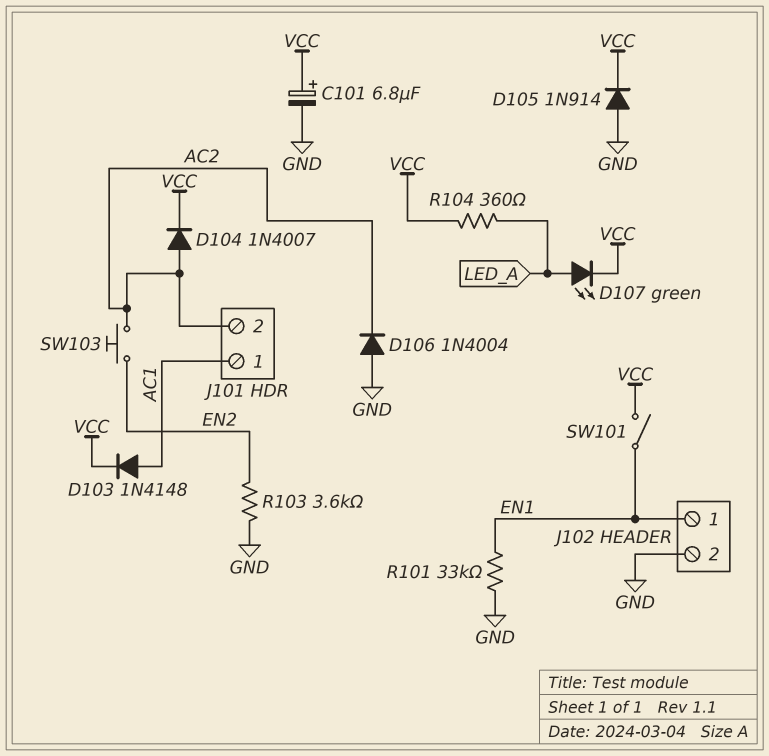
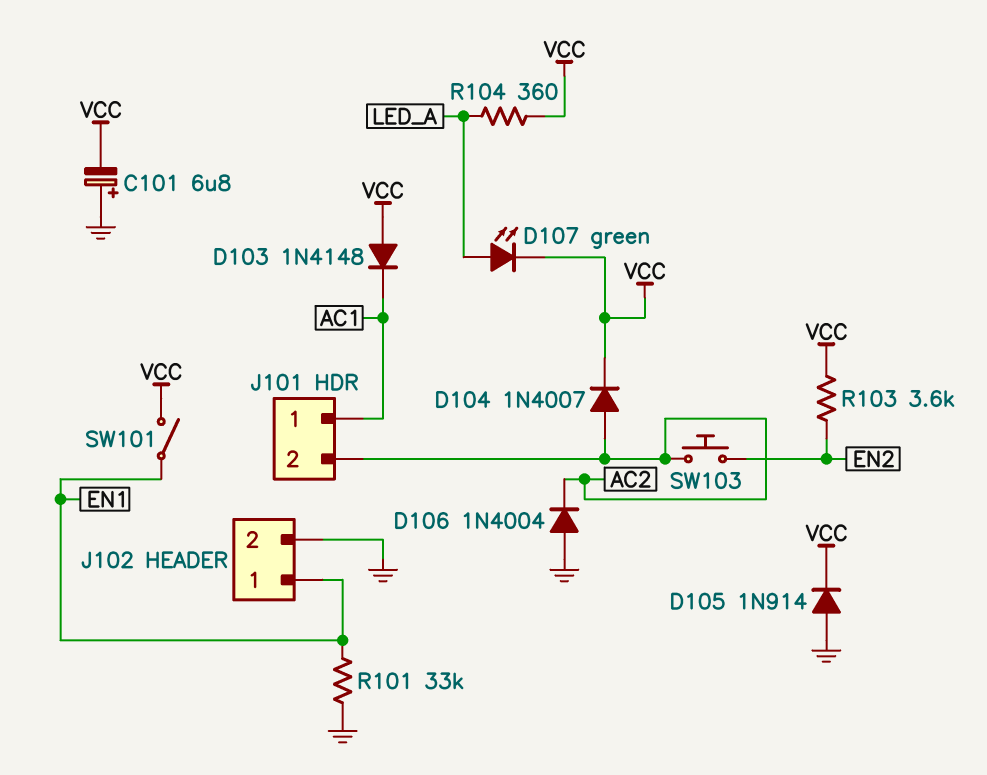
C101: 6.8uF (plus VCC, minus GND) -> 6.8uF (plus GND, minus VCC)
D103: diode 1N4148 (A AC1, K VCC) -> diode 1N4148 (A VCC, K AC1)
R103: 3.6k (EN2, GND) -> 3.6k (EN2, VCC)

